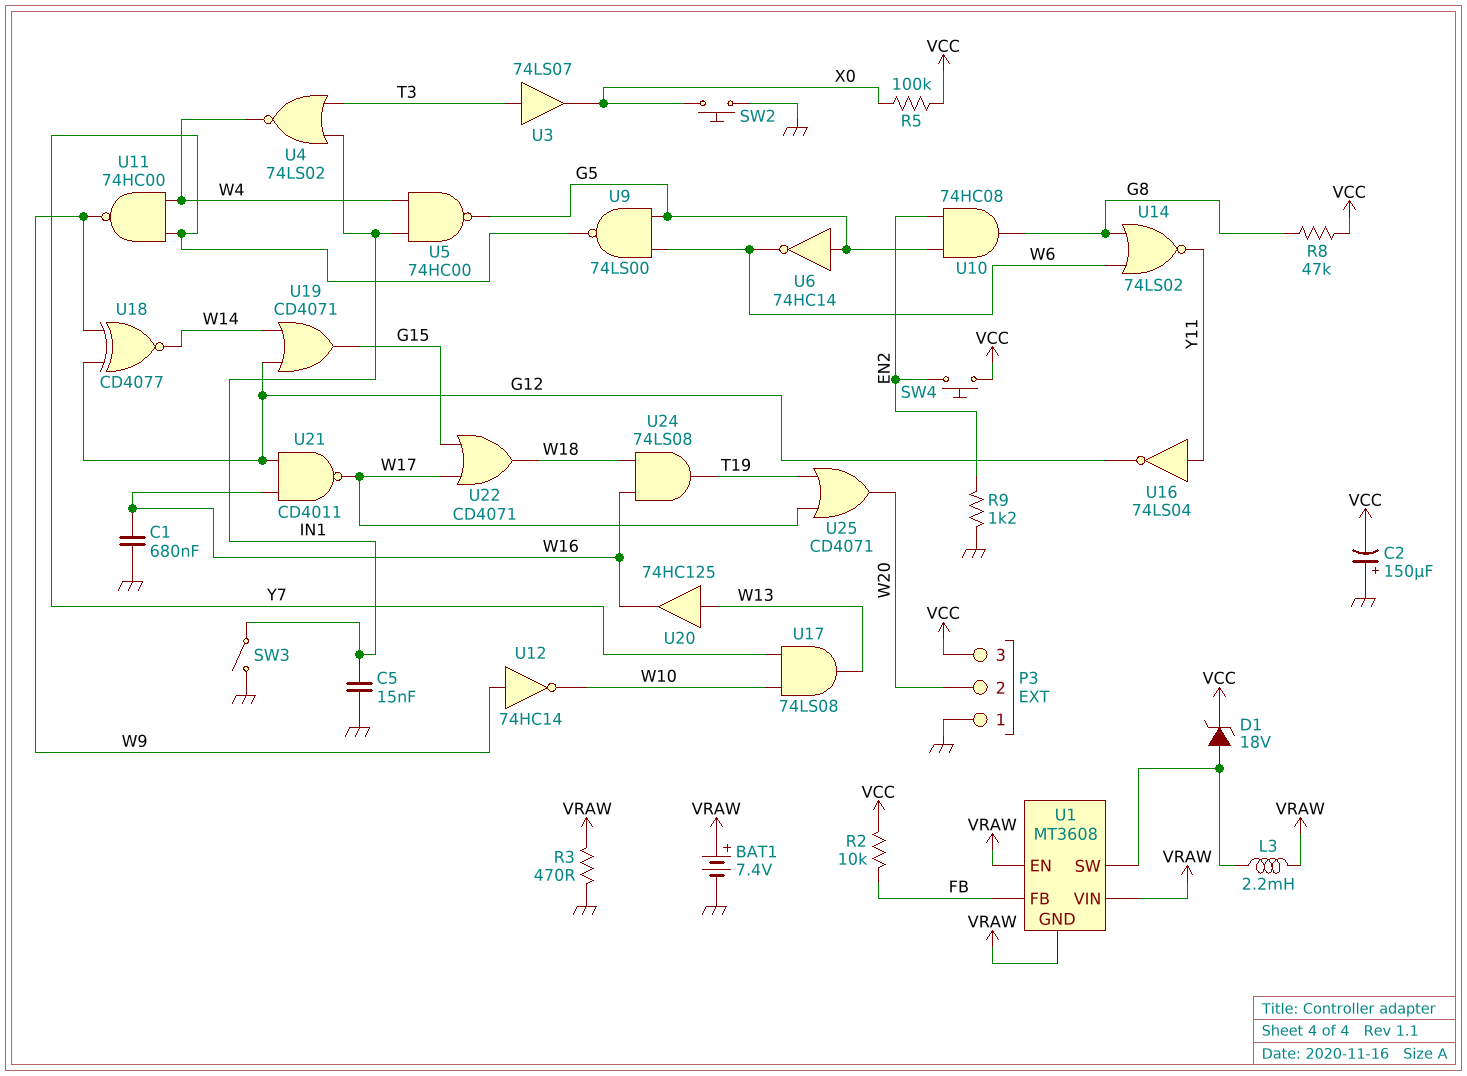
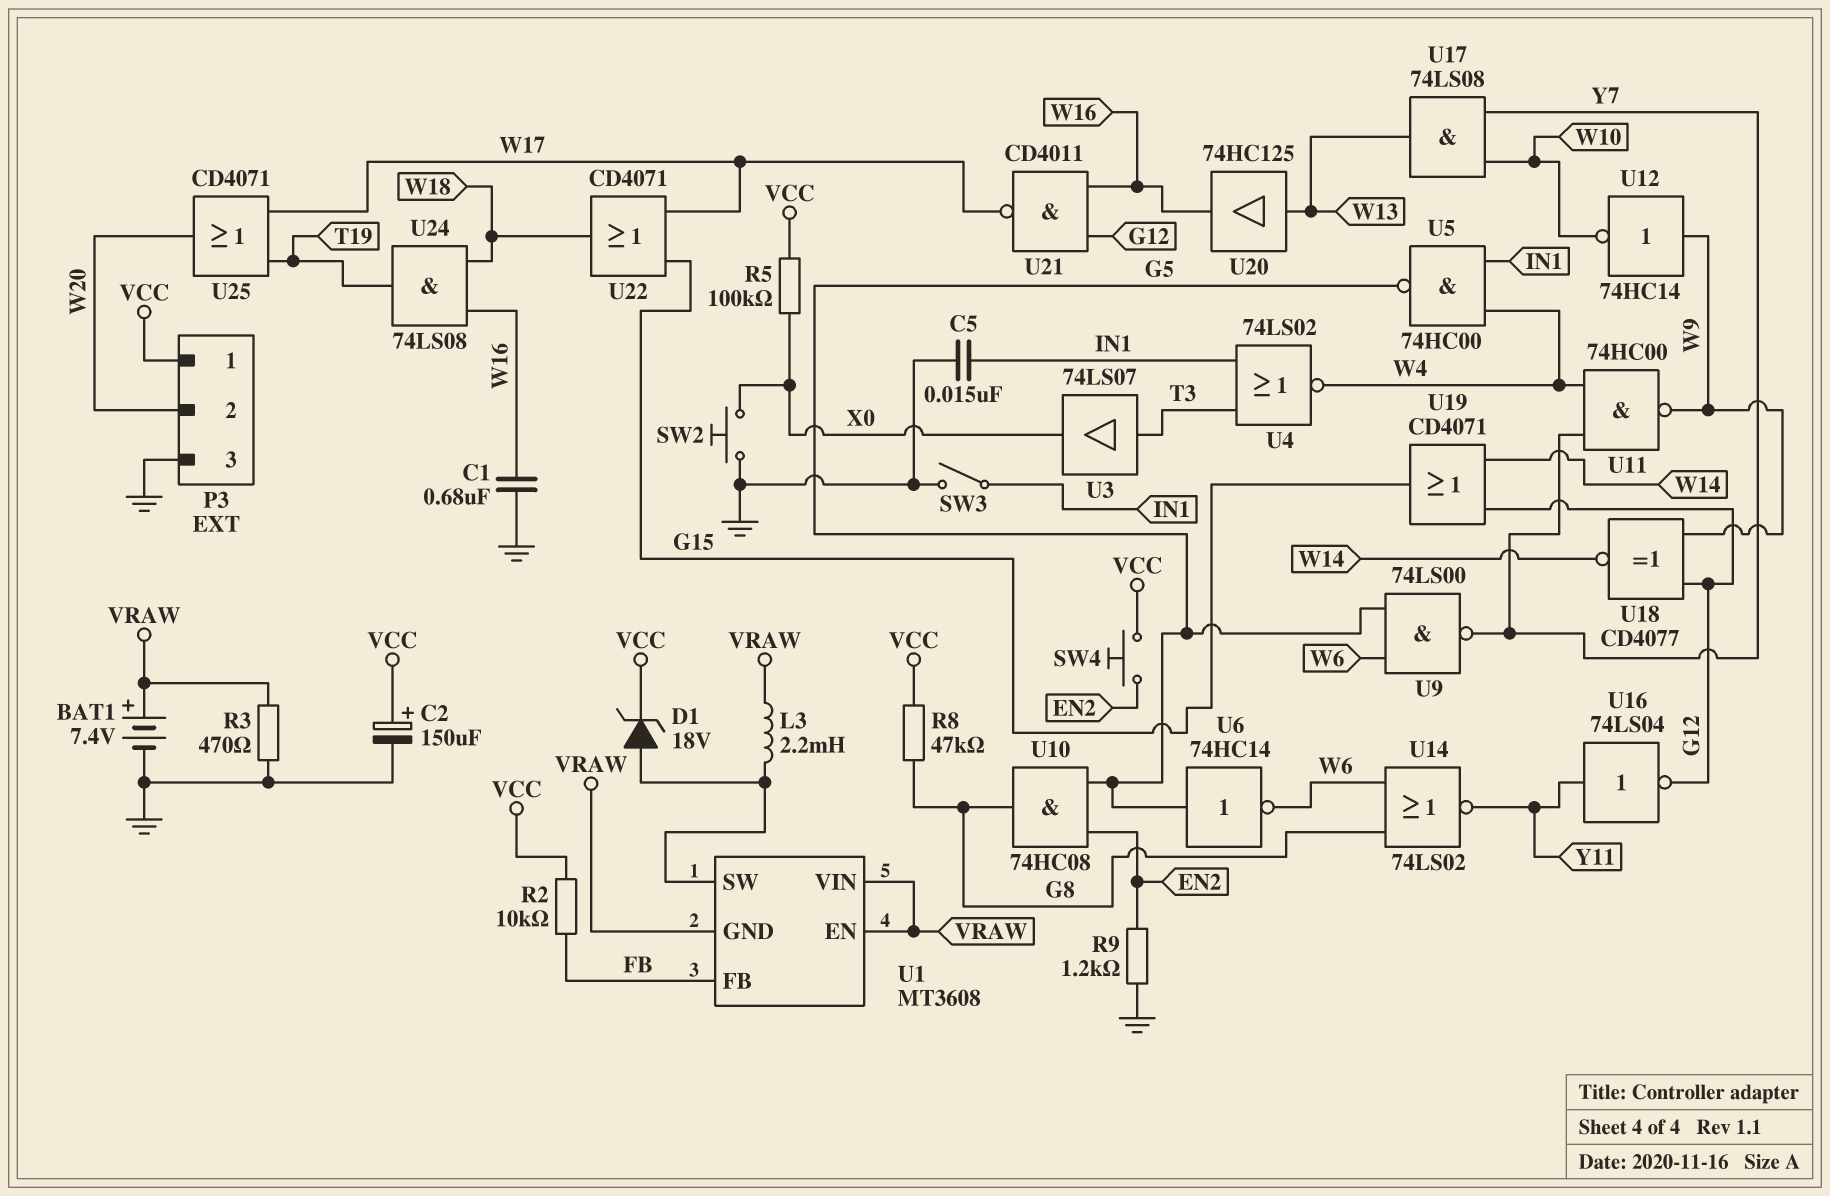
C2: 150uF (plus GND, minus VCC) -> 150uF (plus VCC, minus GND)
P3 pin 1: GND -> VCC
P3 pin 3: VCC -> GND

